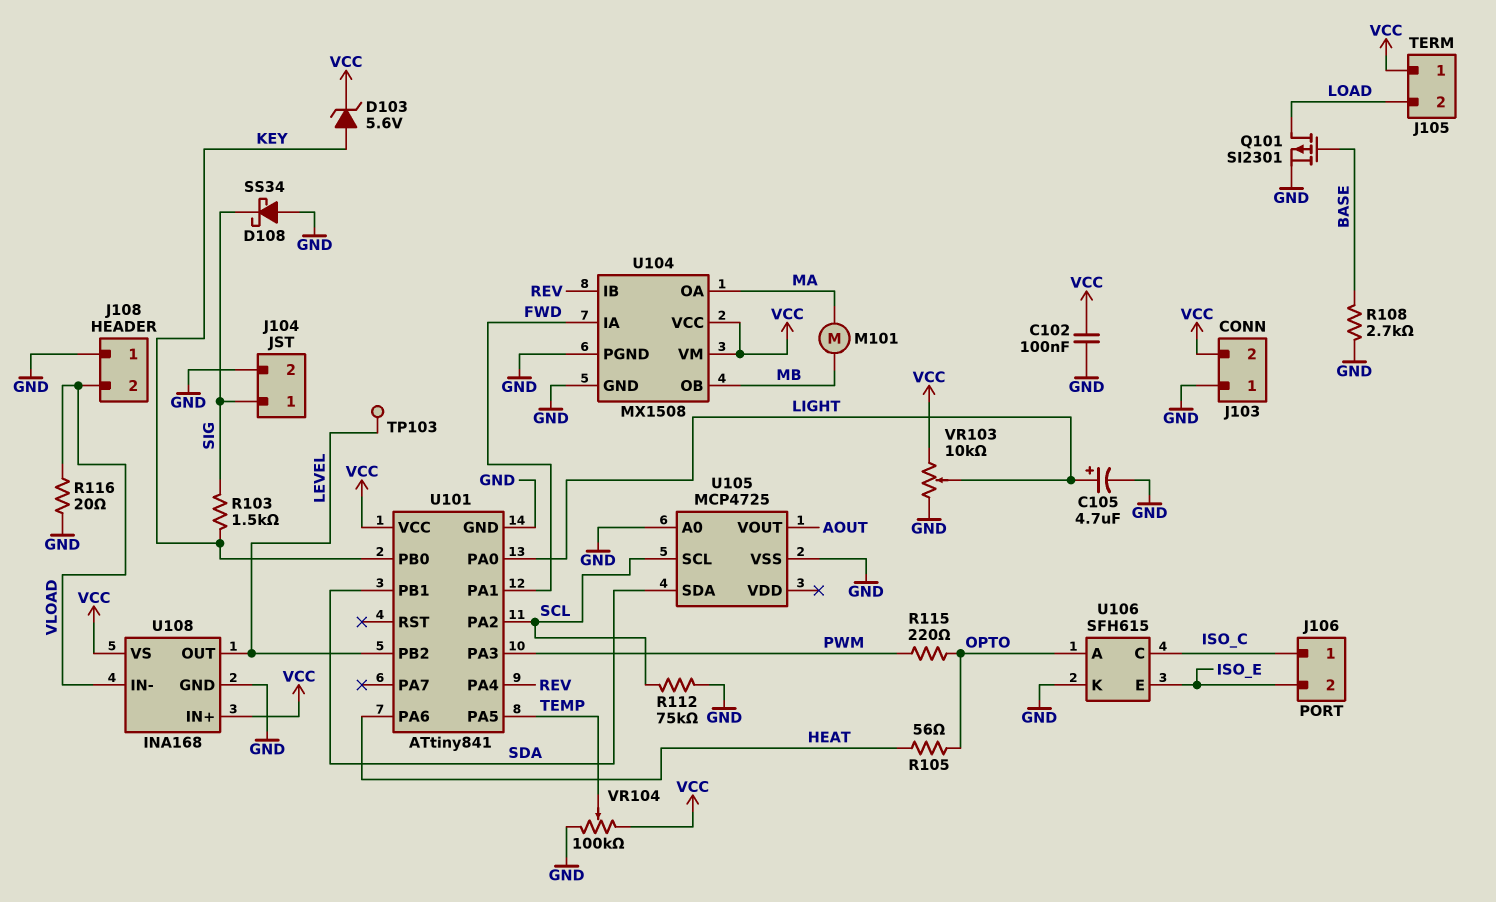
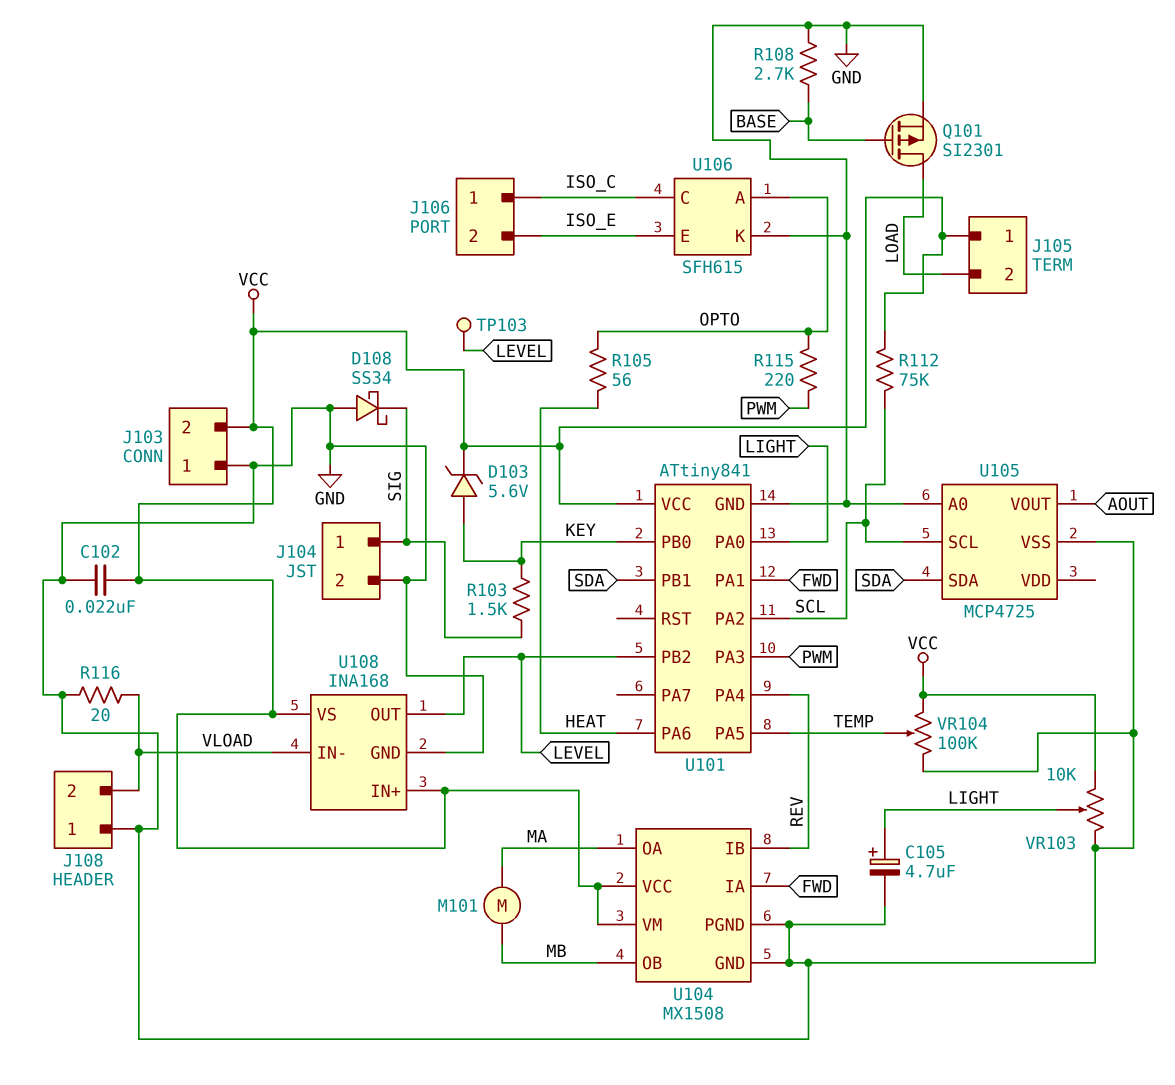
C102: 100nF (GND, VCC) -> 22nF (GND, VCC)
R112: 75k (GND, SCL) -> 75k (SCL, VCC)

